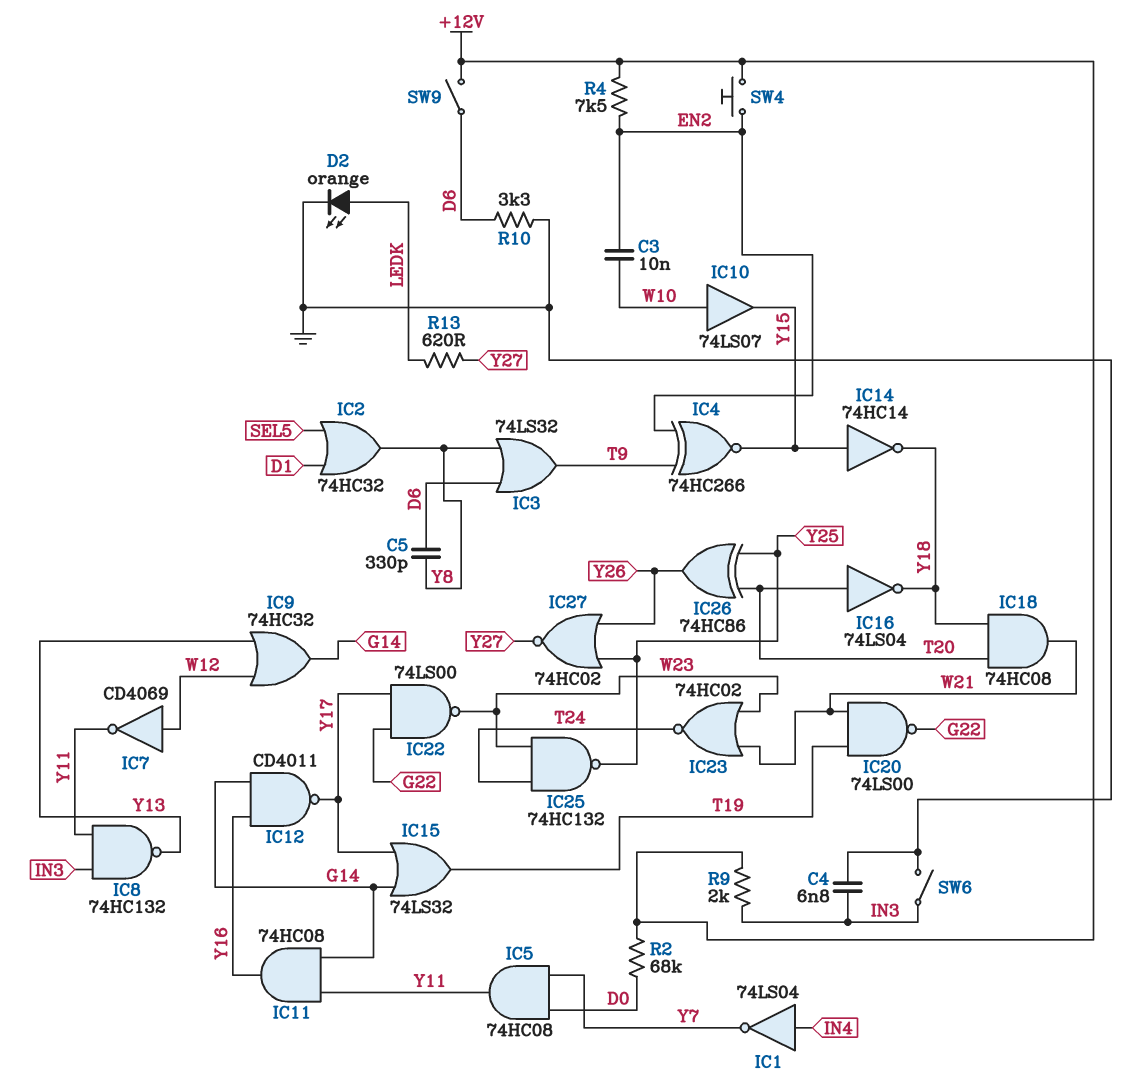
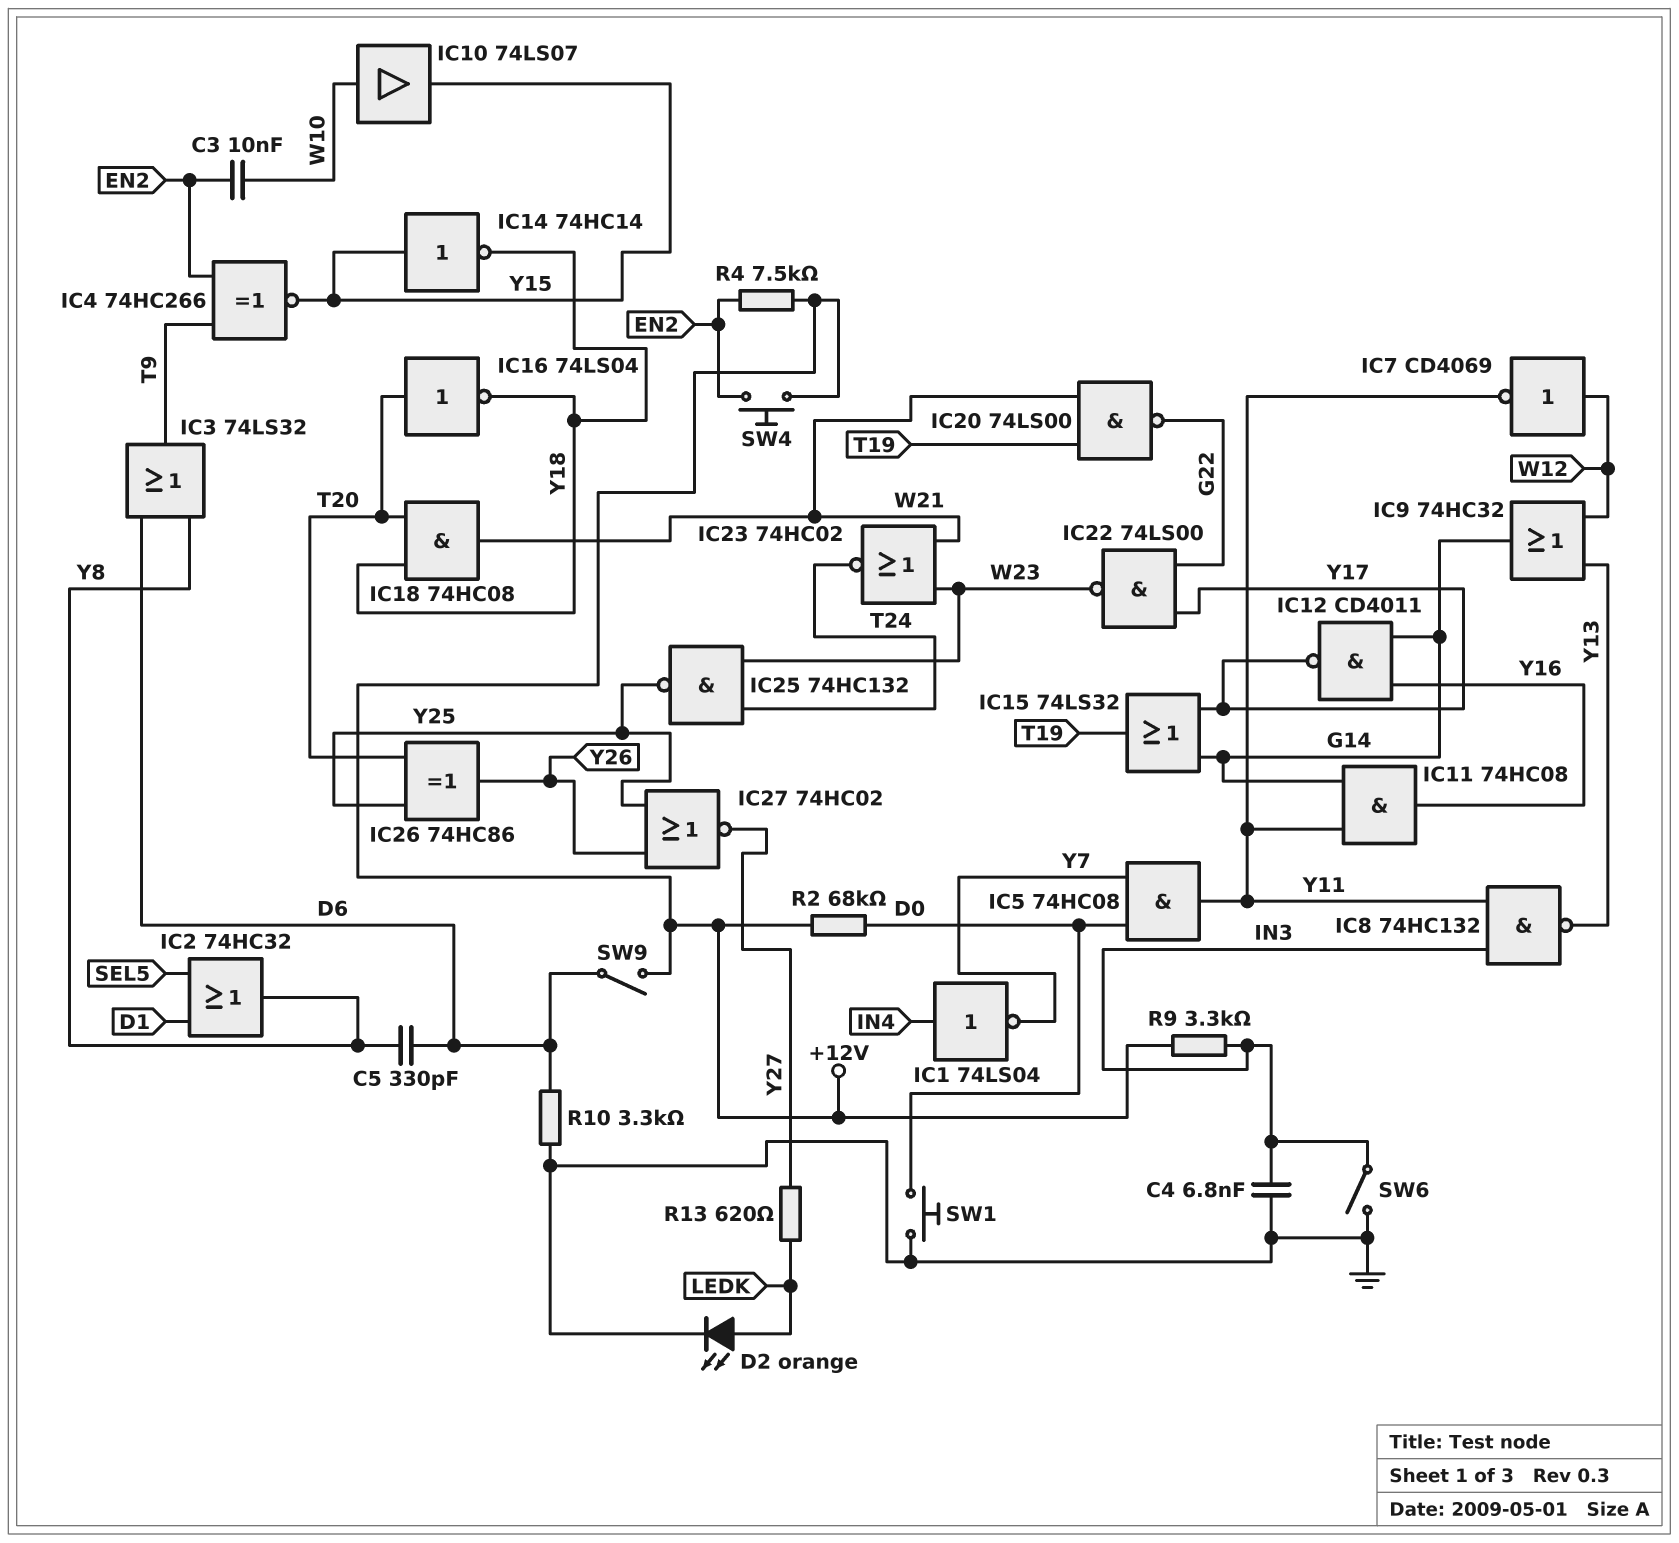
R9: 2k (+12V, IN3) -> 3.3k (+12V, IN3)
SW1: none -> button (D0, GND)

